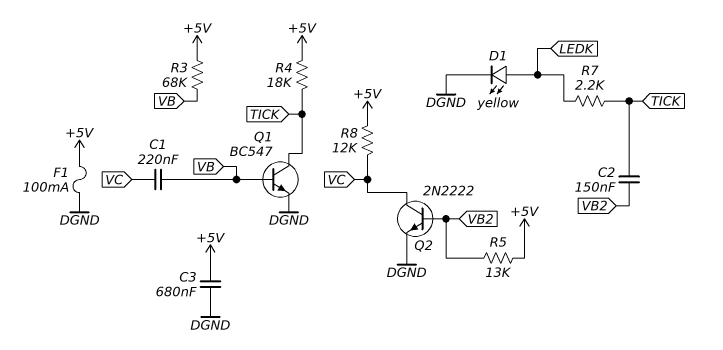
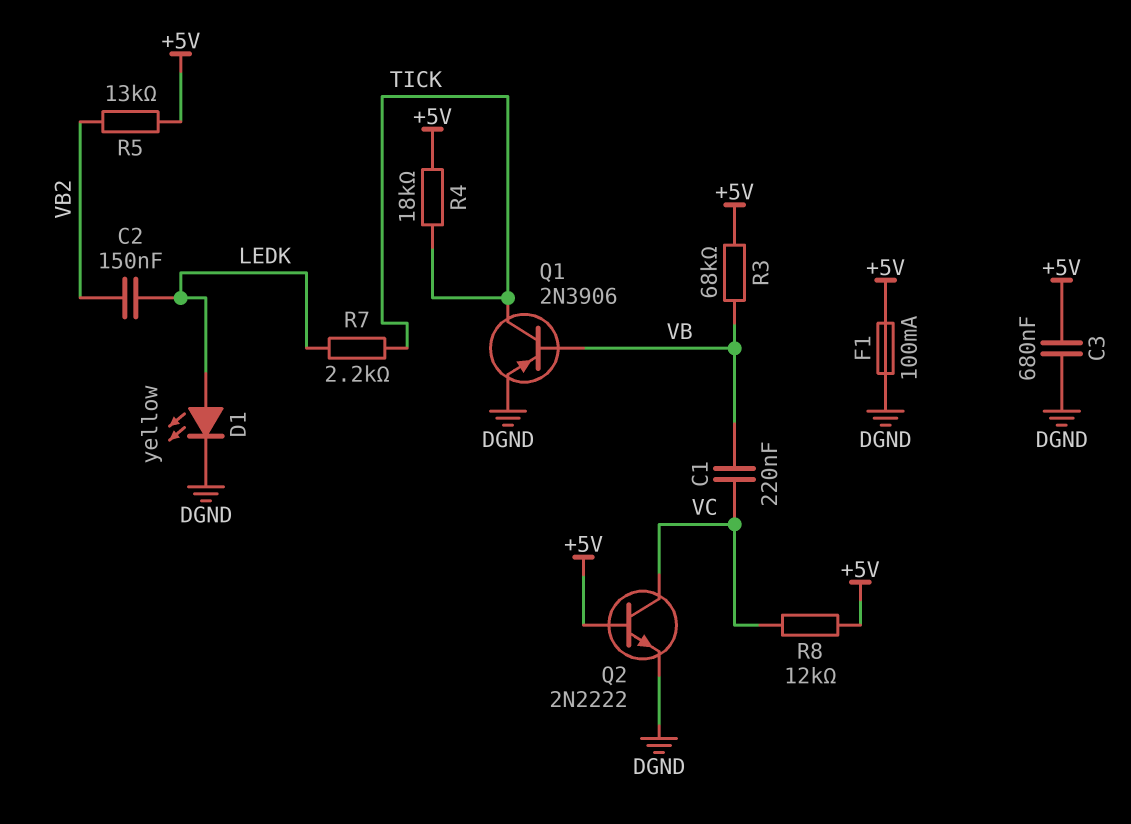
C2: 150nF (TICK, VB2) -> 150nF (LEDK, VB2)
Q1: NPN BC547 (B VB, C TICK, E DGND) -> PNP 2N3906 (B VB, C TICK, E DGND)
Q2: NPN 2N2222 (B VB2, C VC, E DGND) -> NPN 2N2222 (B +5V, C VC, E DGND)

